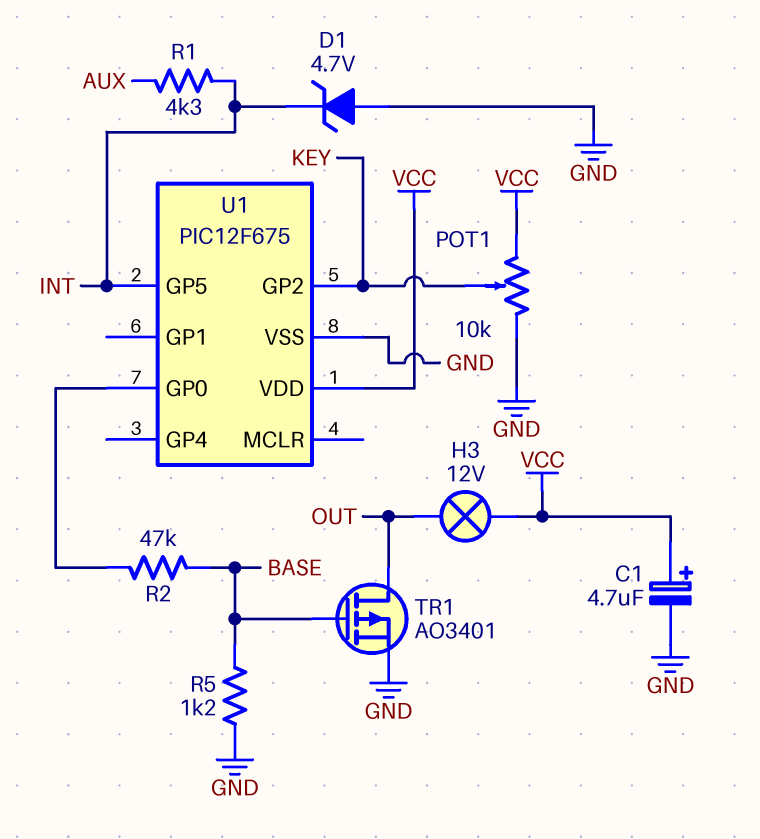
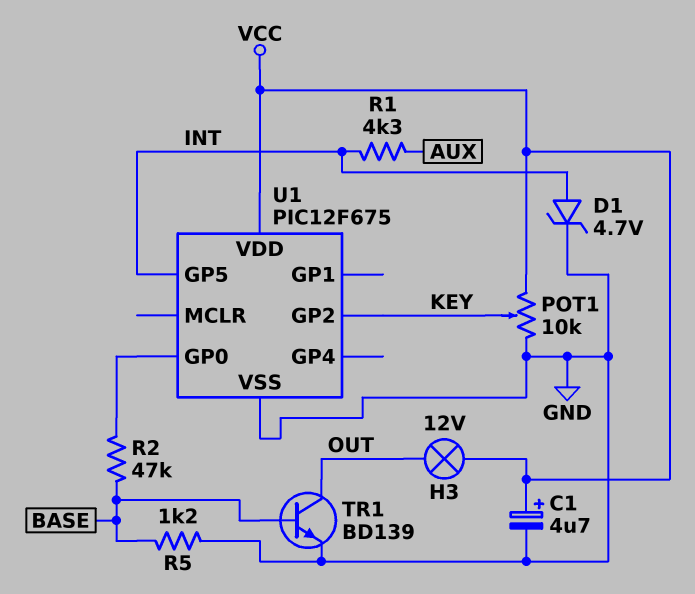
D1: zener 4.7V (A GND, K INT) -> zener 4.7V (A INT, K GND)
TR1: PMOS AO3401 (G BASE, D OUT, S GND) -> NPN BD139 (B BASE, C OUT, E GND)

